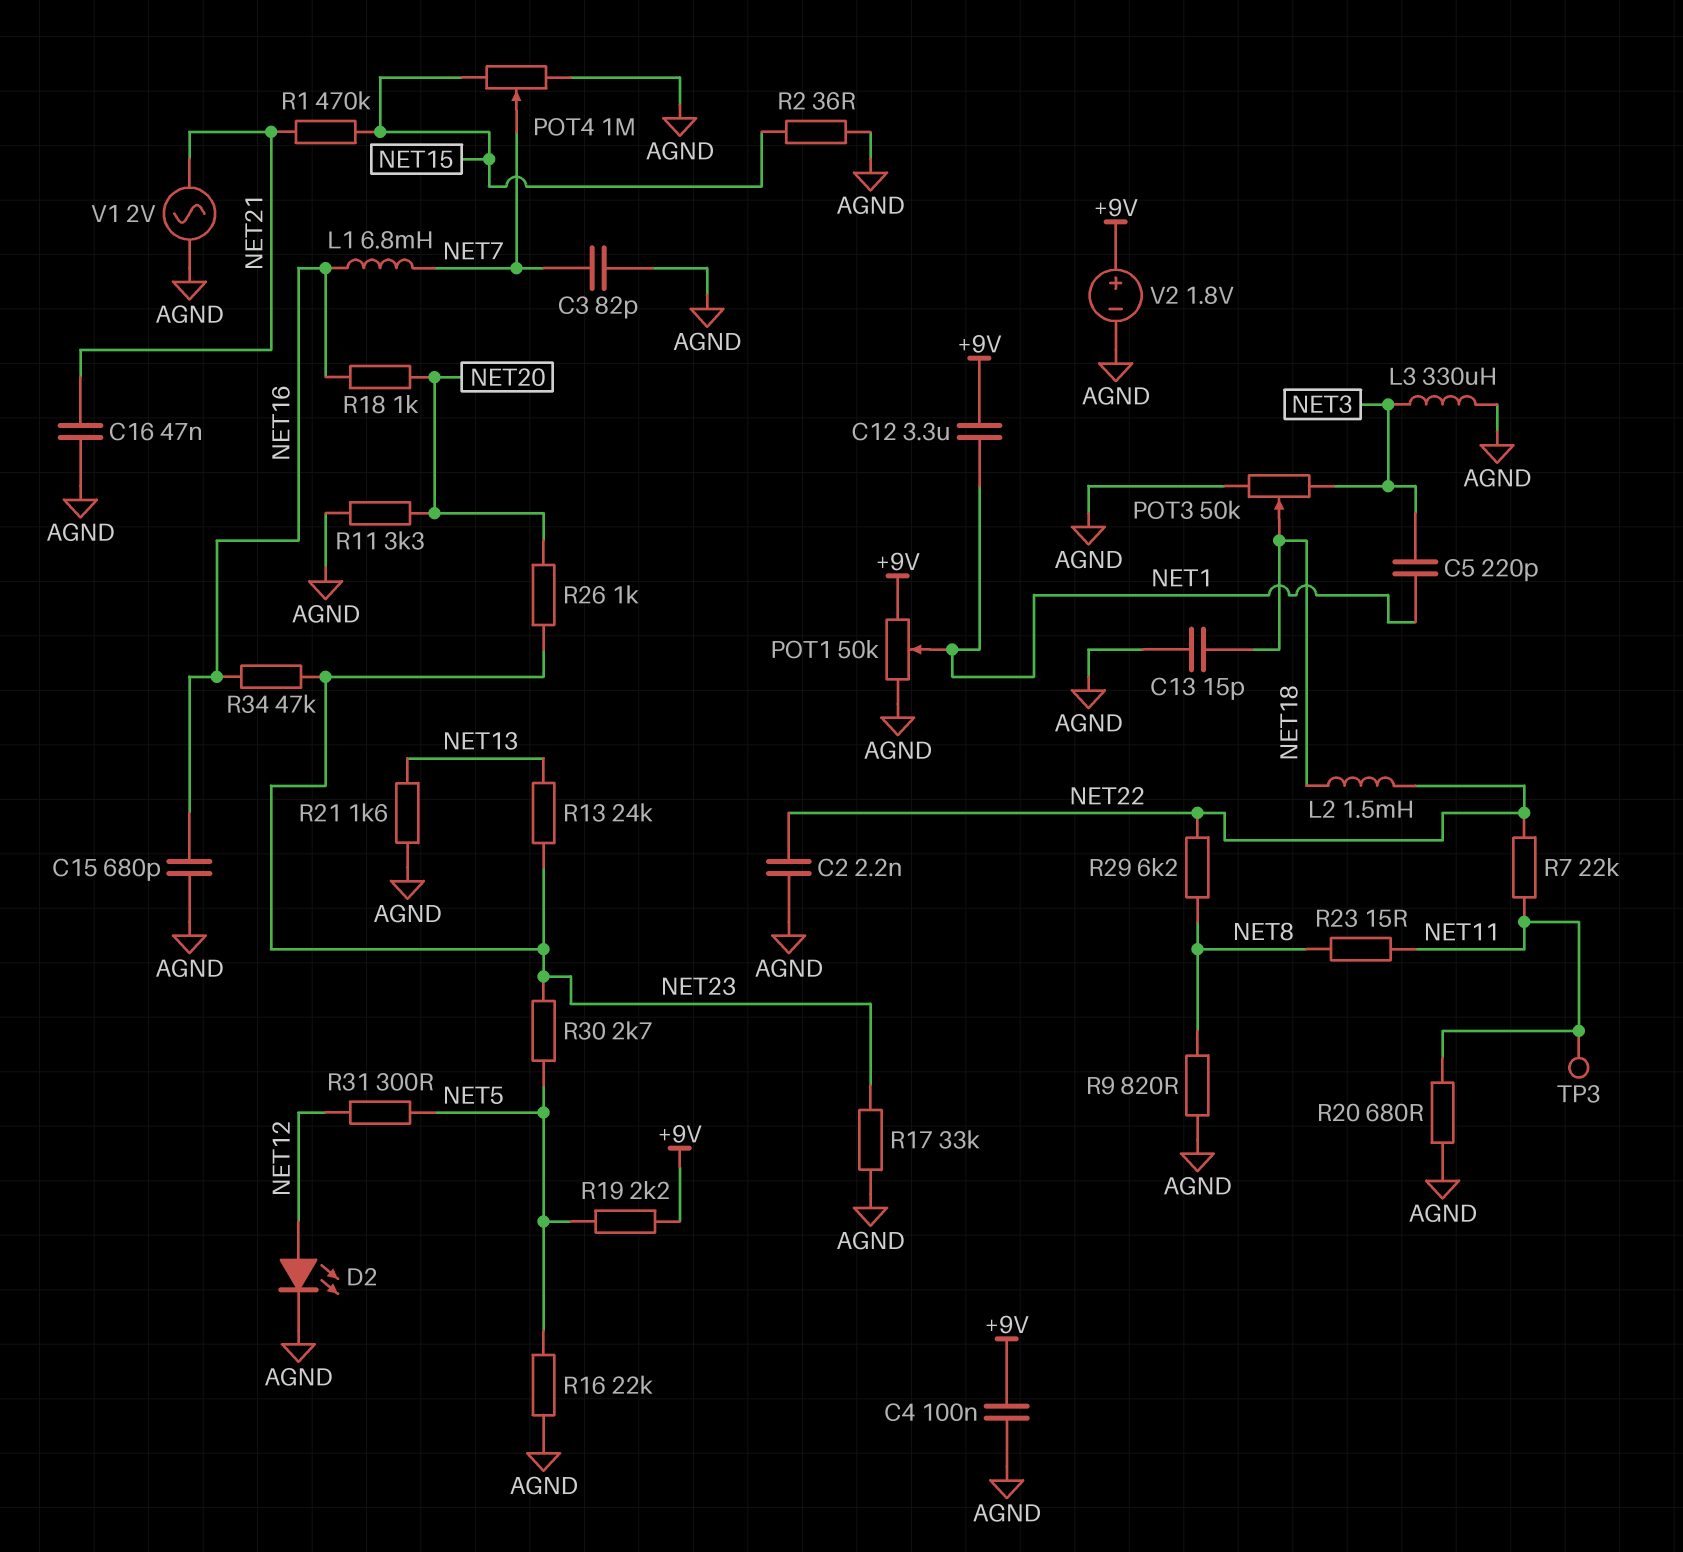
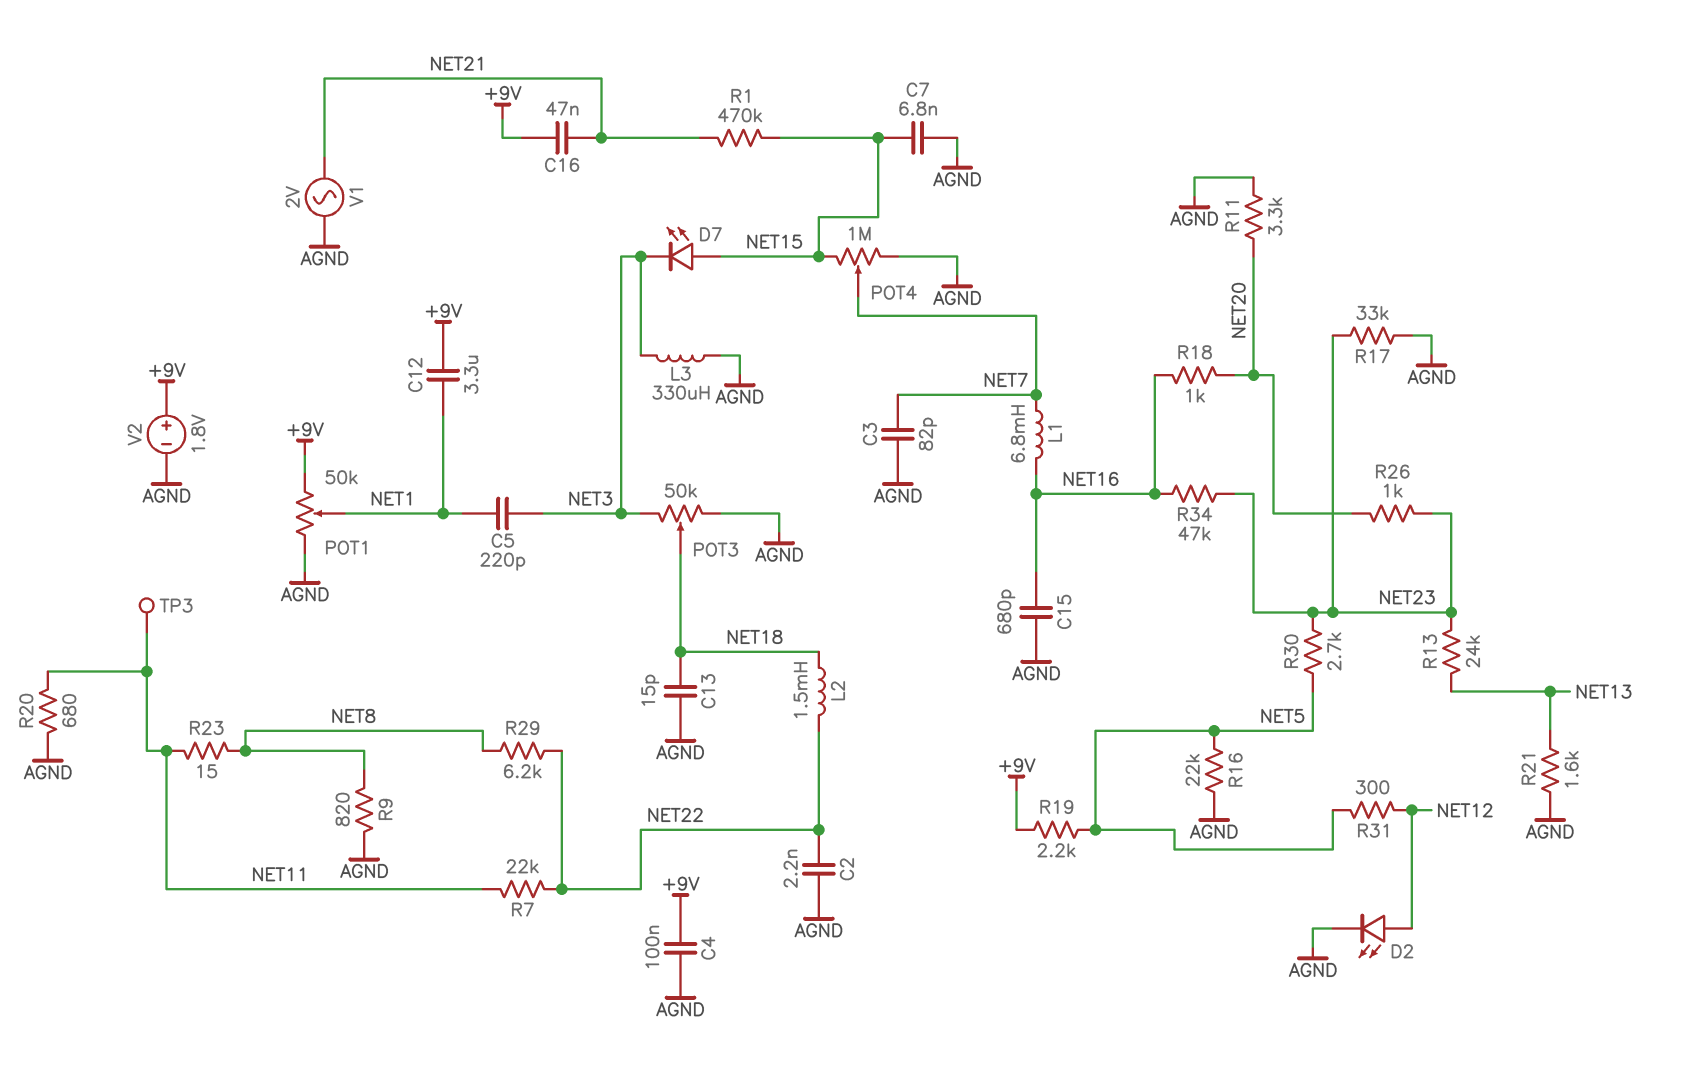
C7: none -> 6.8nF (AGND, NET15)
C16: 47nF (AGND, NET21) -> 47nF (+9V, NET21)
D7: none -> LED (A NET15, K NET3)
R2: 36 (AGND, NET15) -> none

